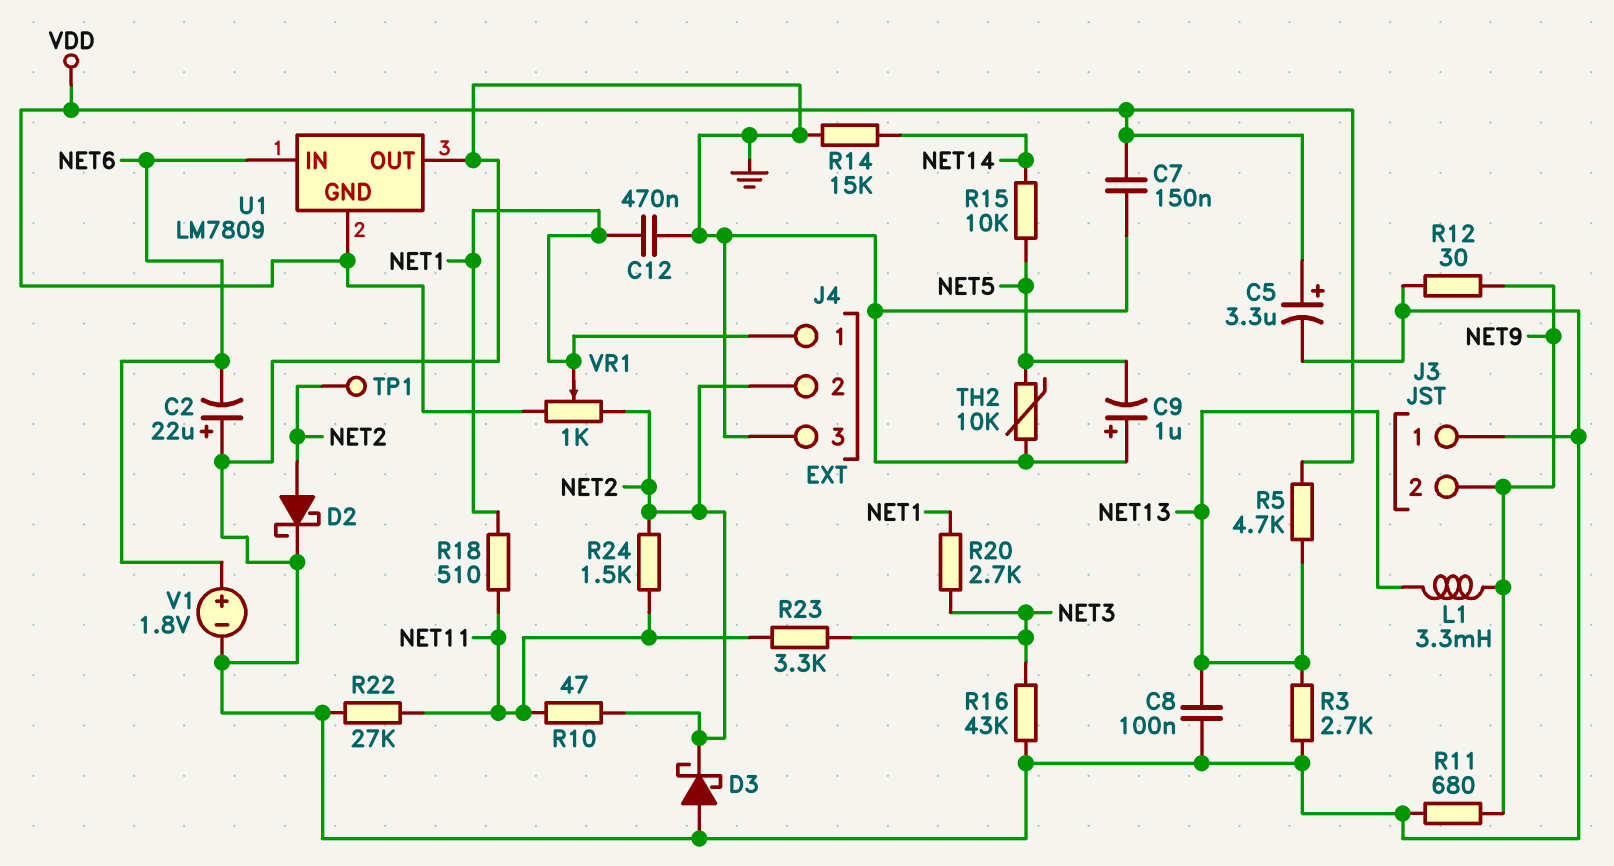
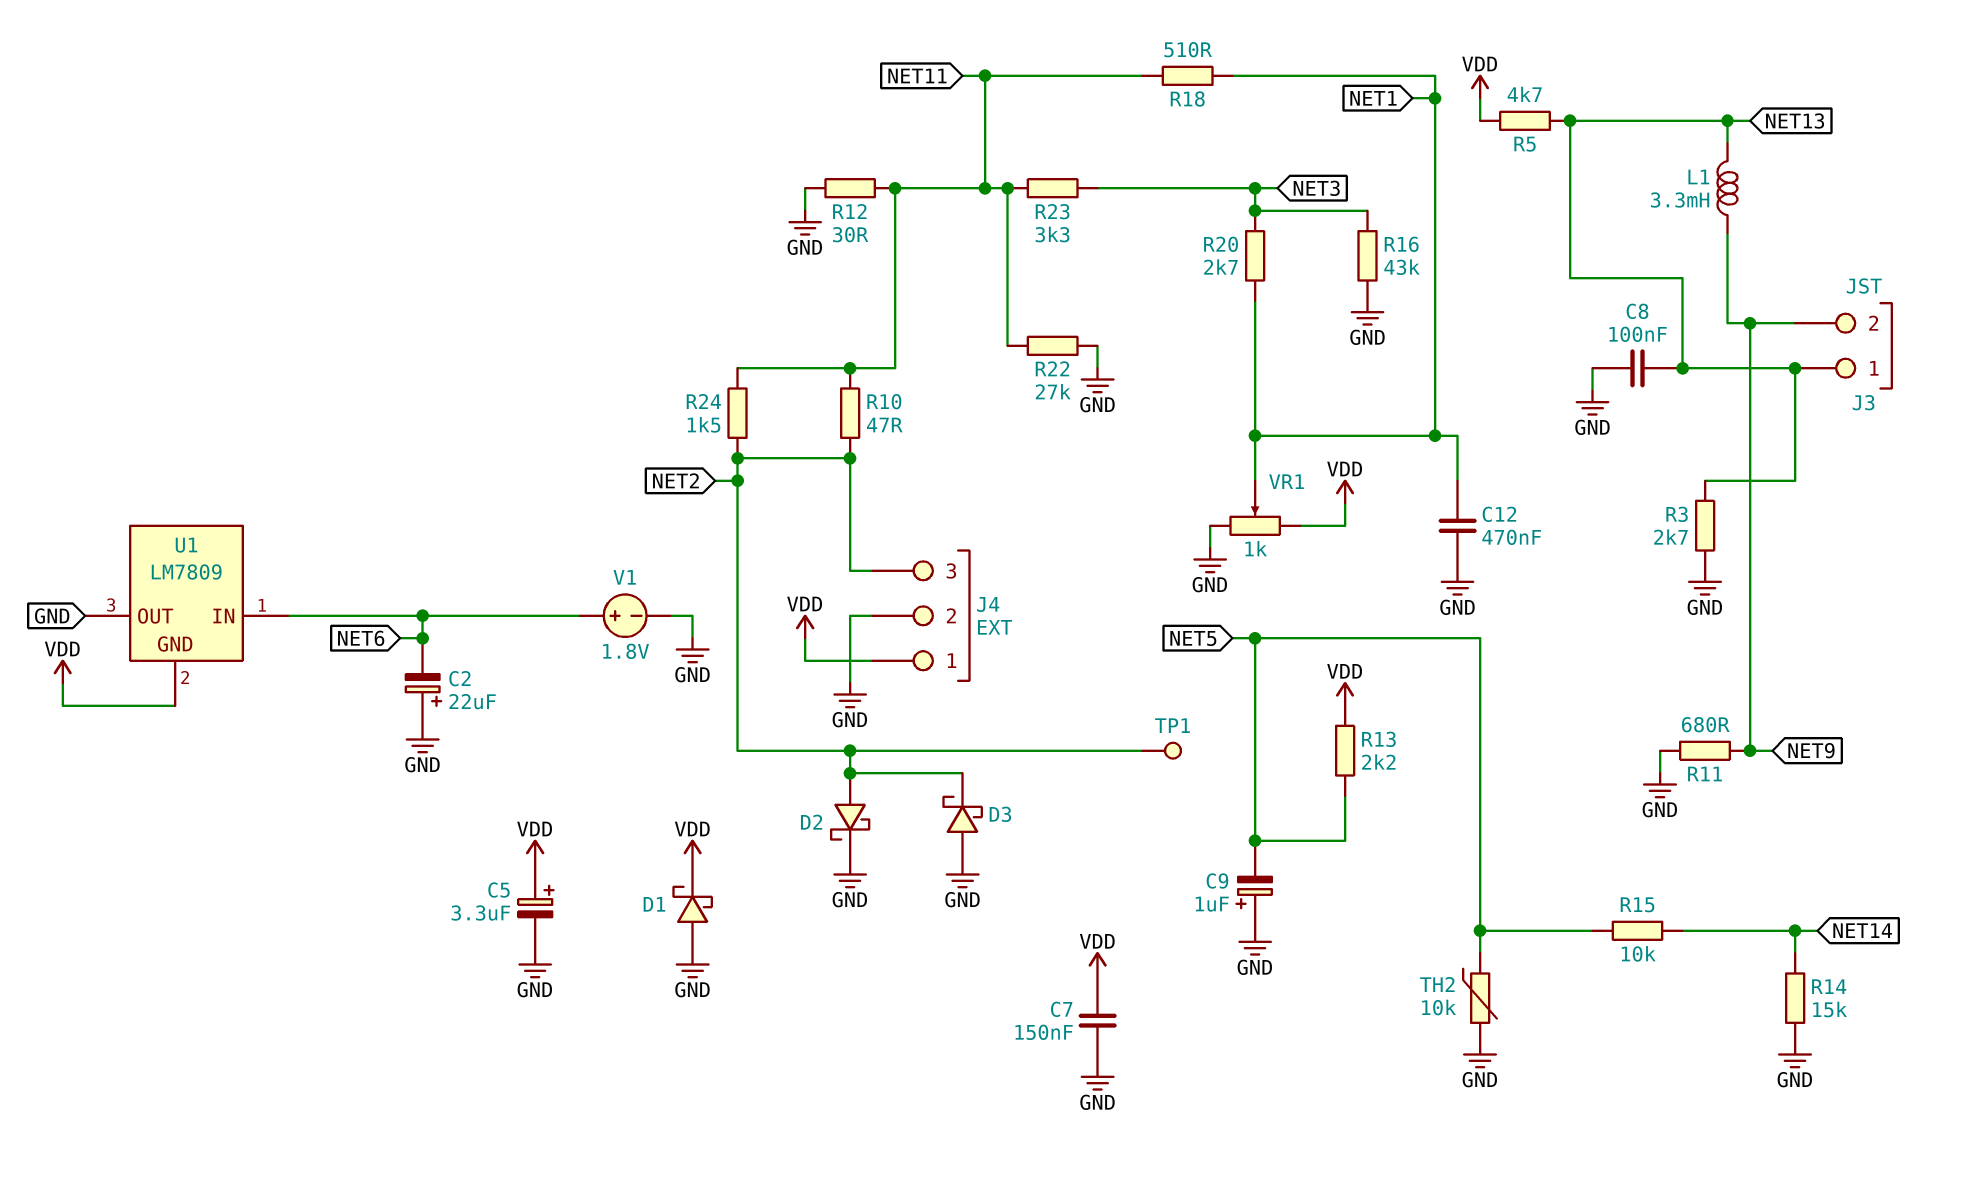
D1: none -> schottky (A GND, K VDD)
J3 pin 1: GND -> NET13
J4 pin 1: NET1 -> VDD
J4 pin 2: NET2 -> GND
J4 pin 3: GND -> NET2
R12: 30 (GND, NET9) -> 30 (GND, NET11)
R13: none -> 2.2k (NET5, VDD)
VR1: 1k (NET2, VDD, wiper NET1) -> 1k (GND, VDD, wiper NET1)

